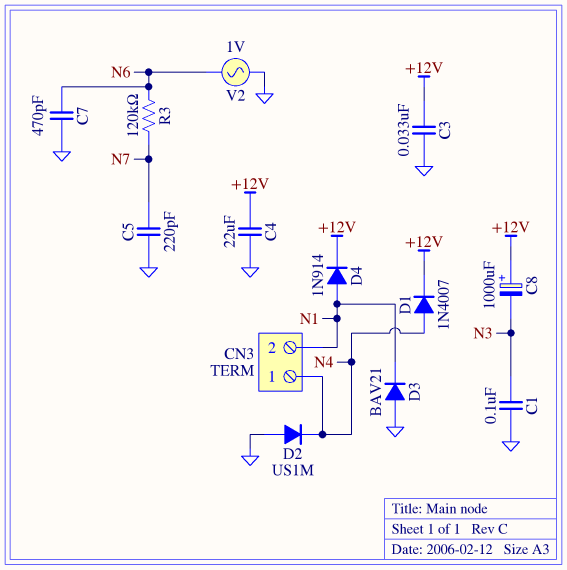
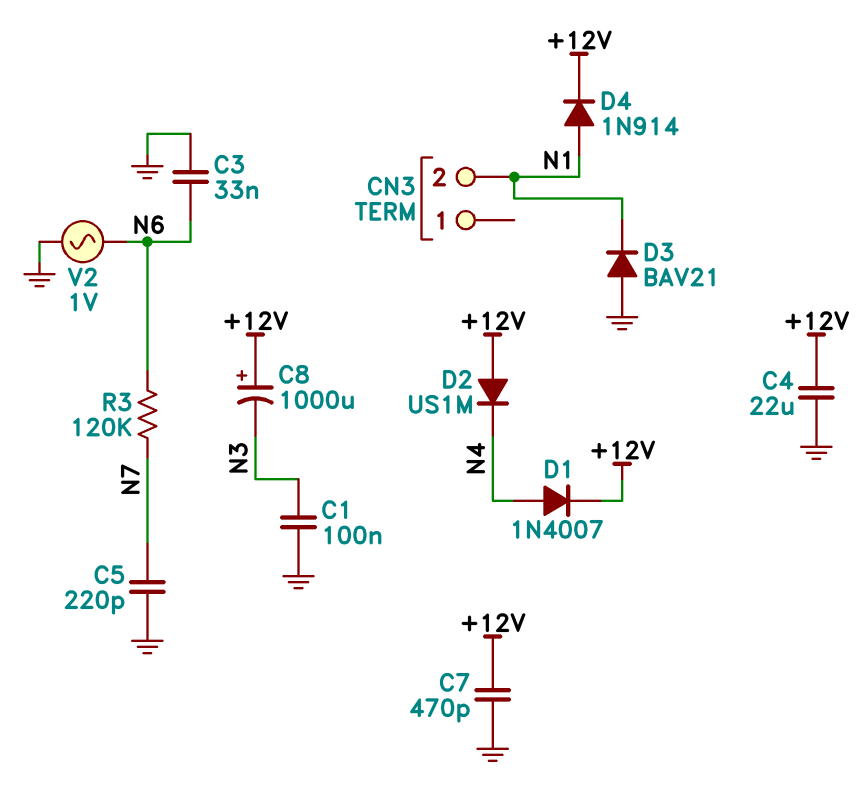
C3: 33nF (+12V, GND) -> 33nF (GND, N6)
C7: 470pF (GND, N6) -> 470pF (+12V, GND)
CN3 pin 1: N4 -> none
D2: diode US1M (A GND, K N4) -> diode US1M (A +12V, K N4)

